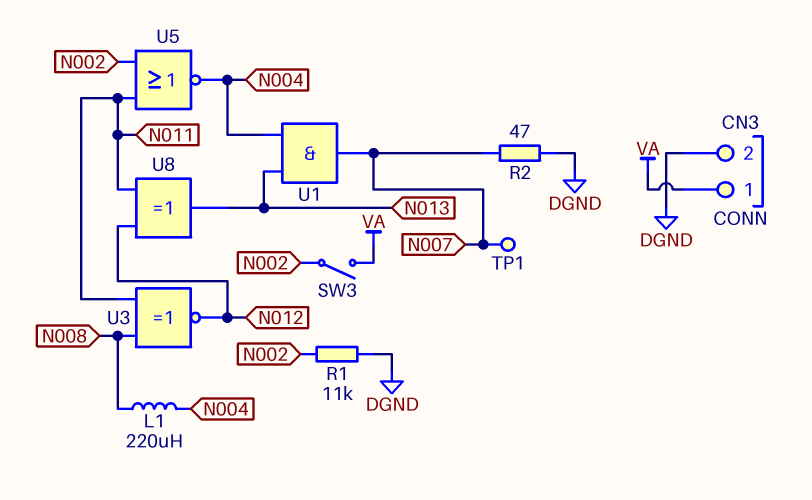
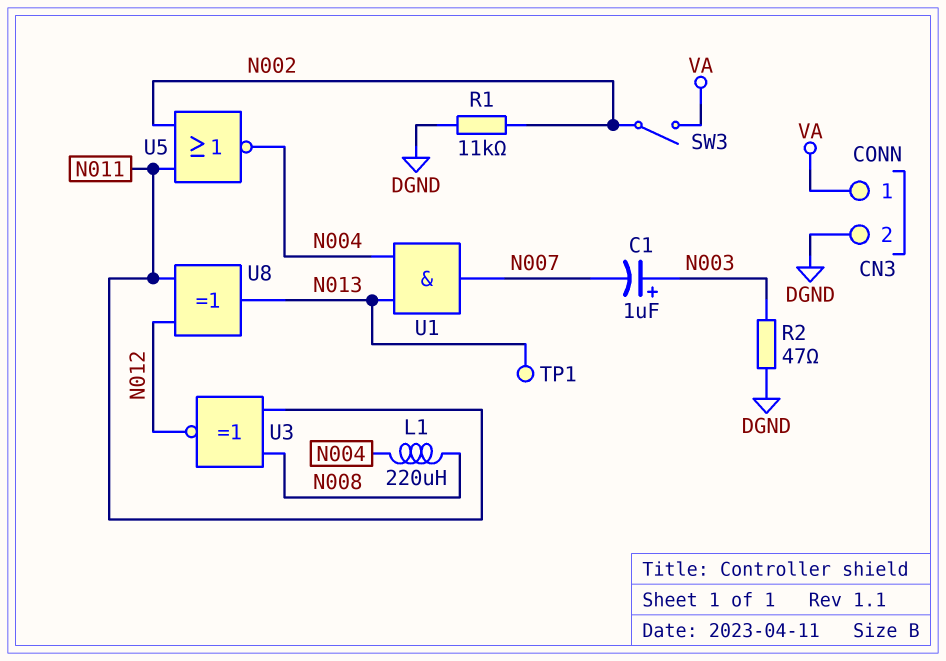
C1: none -> 1uF (plus N003, minus N007)
R2: 47 (DGND, N007) -> 47 (DGND, N003)
TP1: test point (N007) -> test point (N013)

